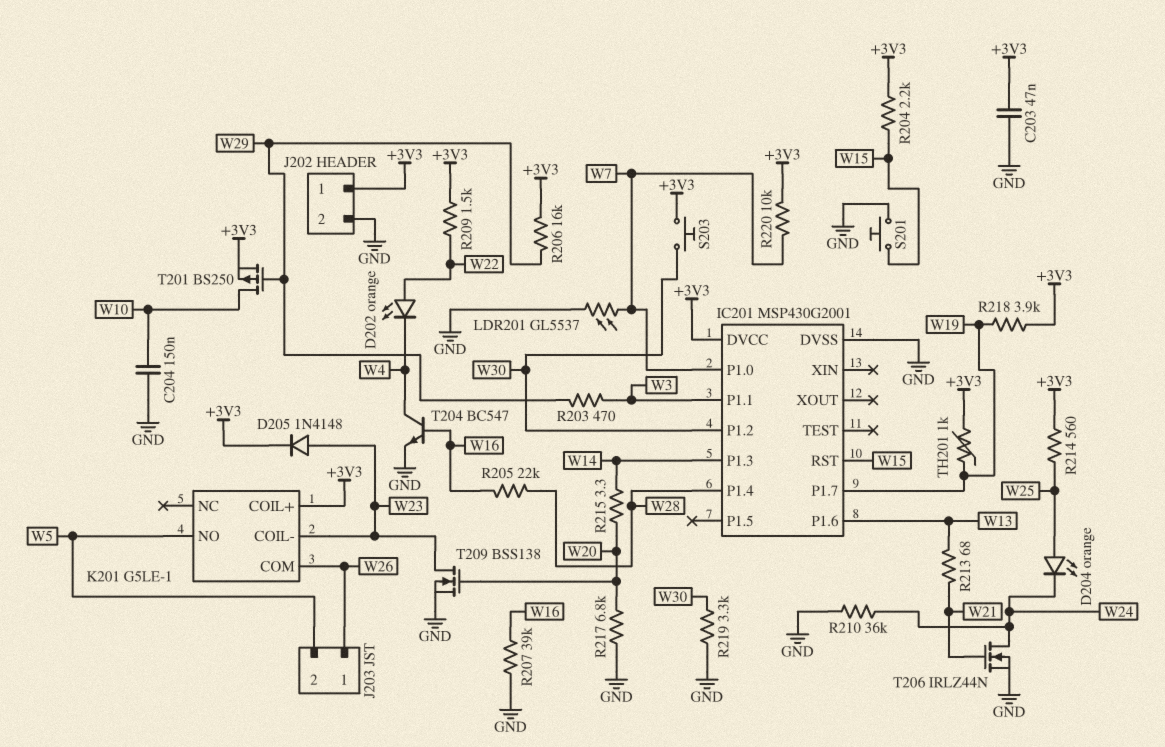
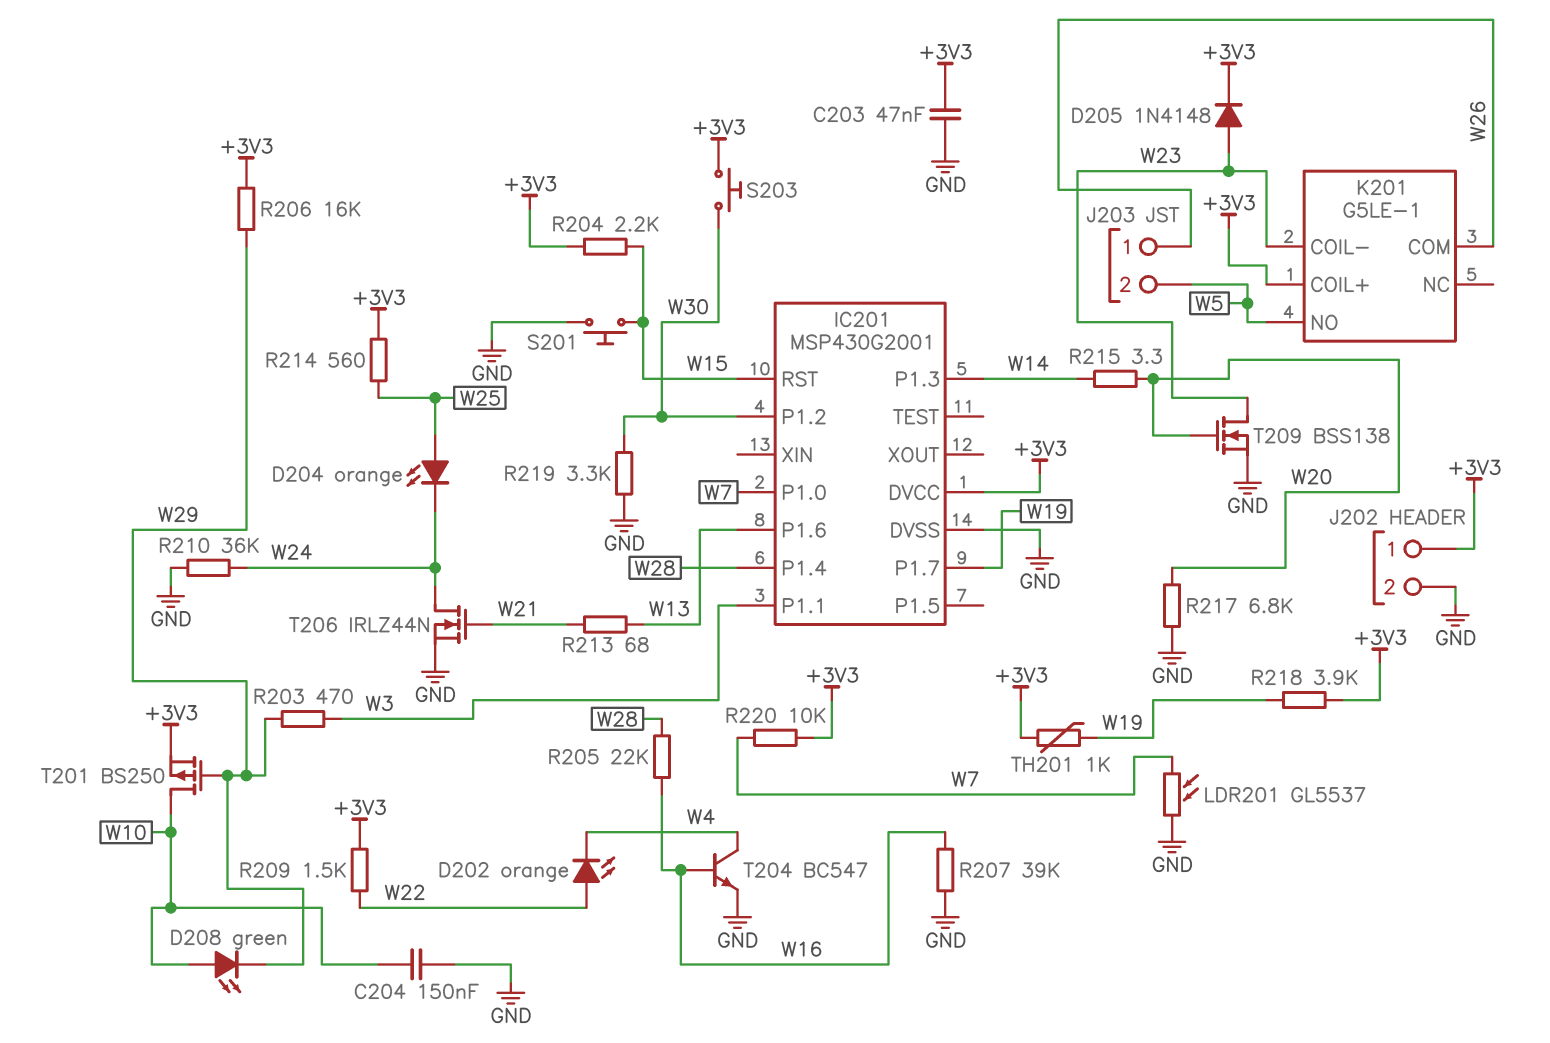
D208: none -> LED green (A W10, K W29)

